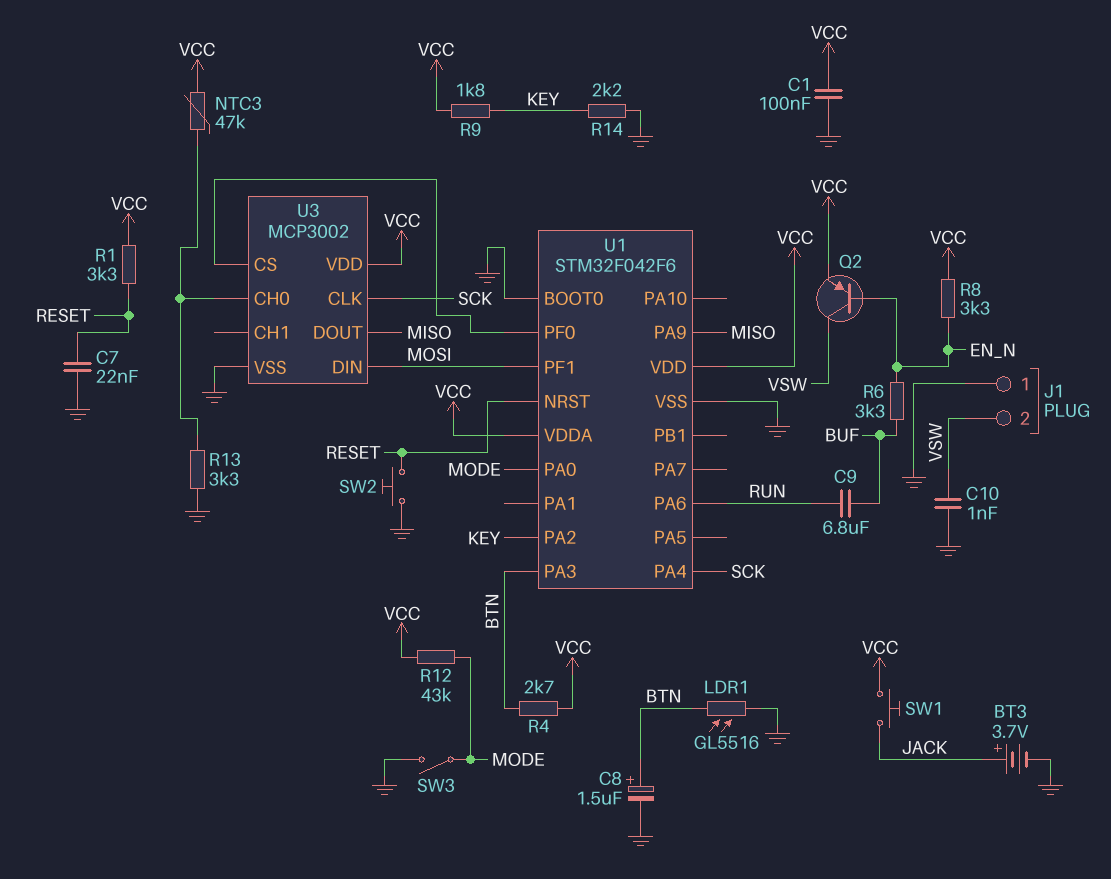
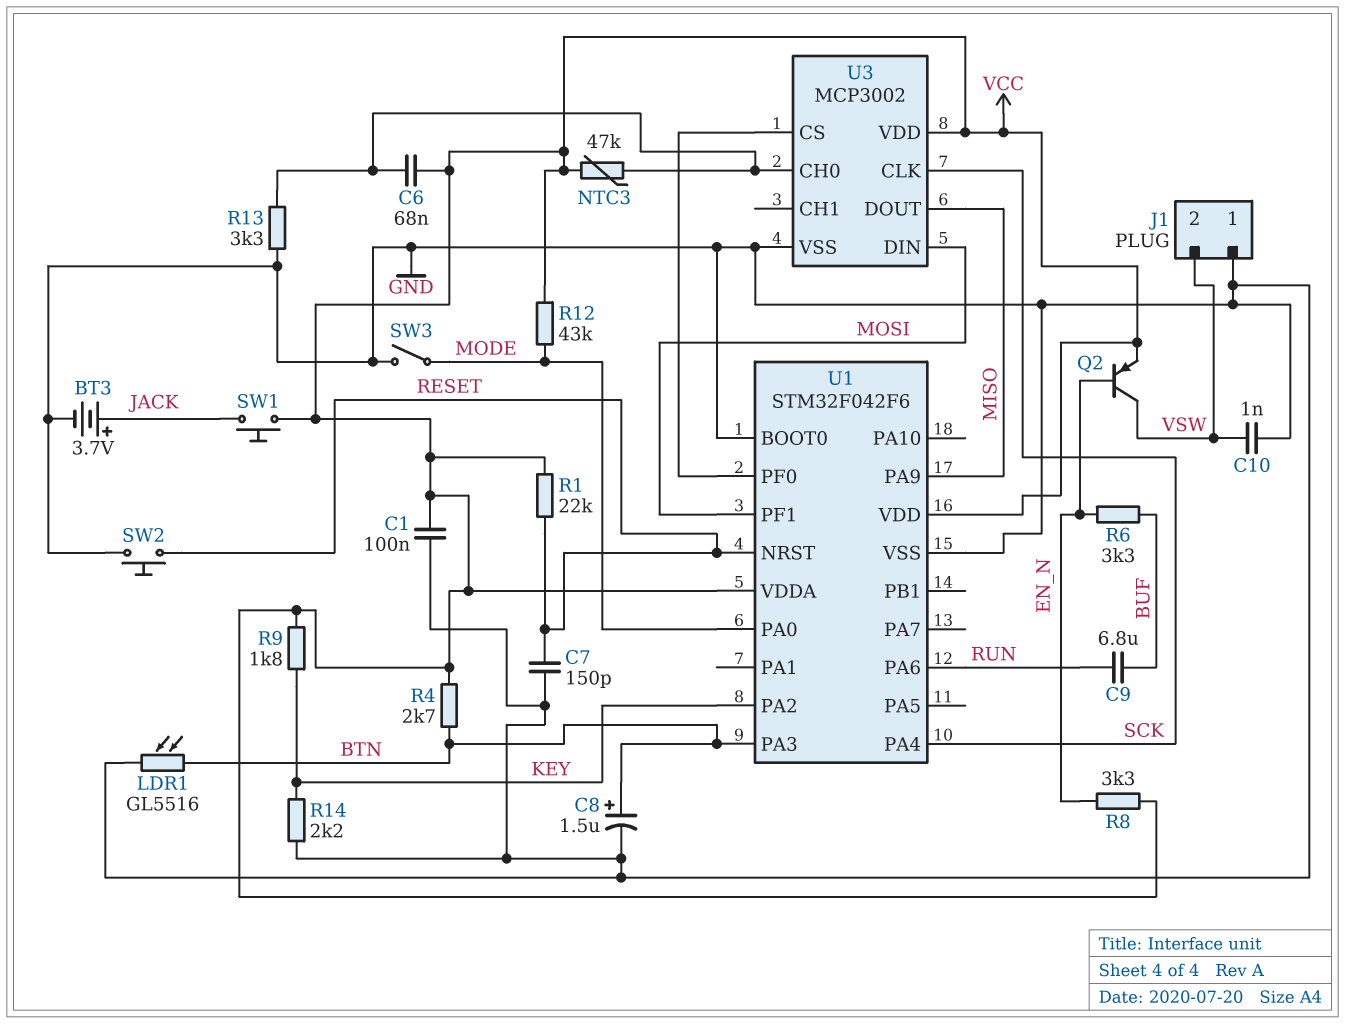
C6: none -> 68nF (U3/CH0, VCC)
C7: 22nF (GND, RESET) -> 150pF (GND, RESET)
R1: 3.3k (RESET, VCC) -> 22k (RESET, VCC)

